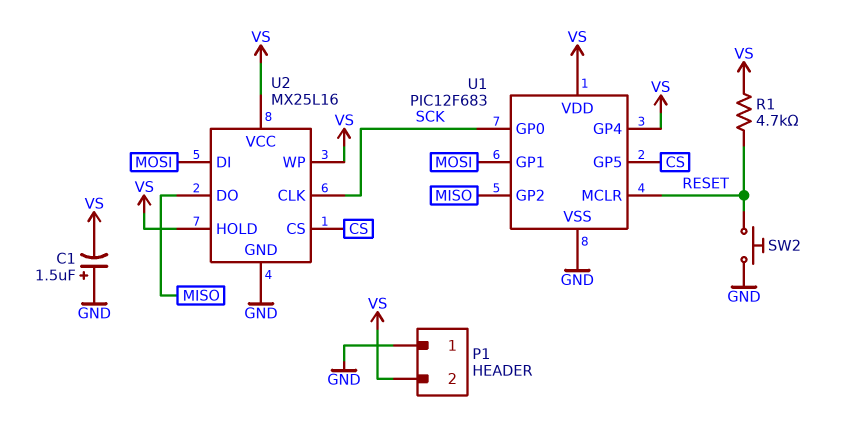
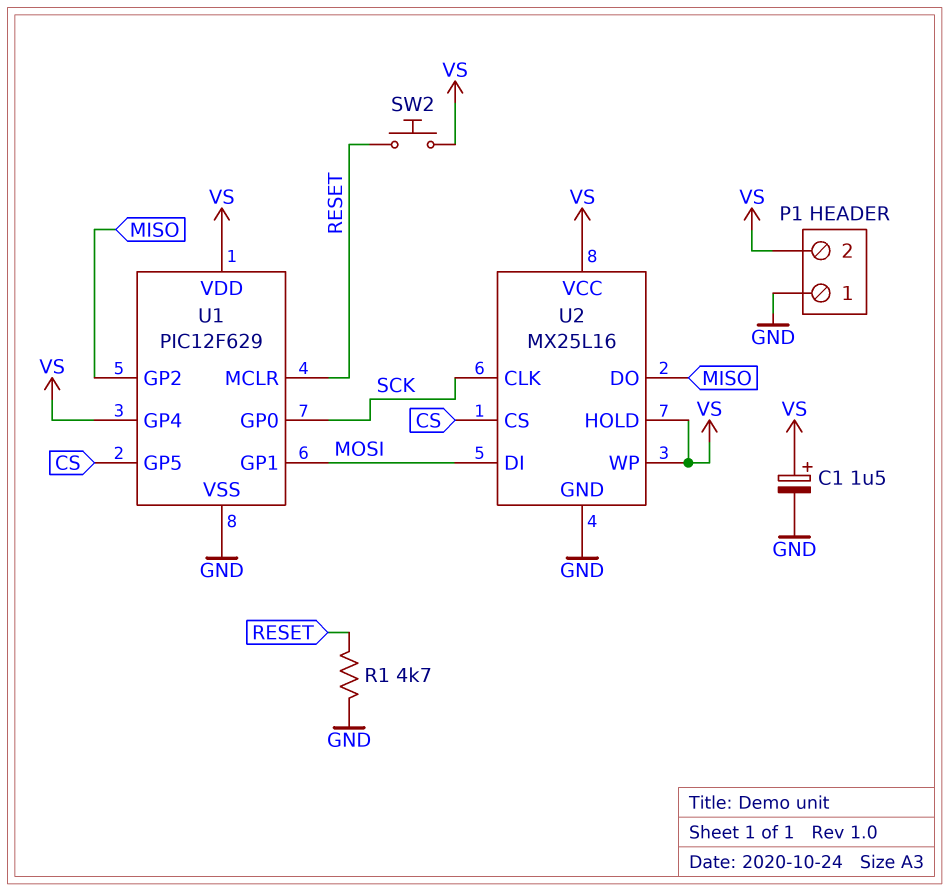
C1: 1.5uF (plus GND, minus VS) -> 1.5uF (plus VS, minus GND)
R1: 4.7k (RESET, VS) -> 4.7k (GND, RESET)
SW2: button (GND, RESET) -> button (RESET, VS)
U1: PIC12F683 -> PIC12F629

